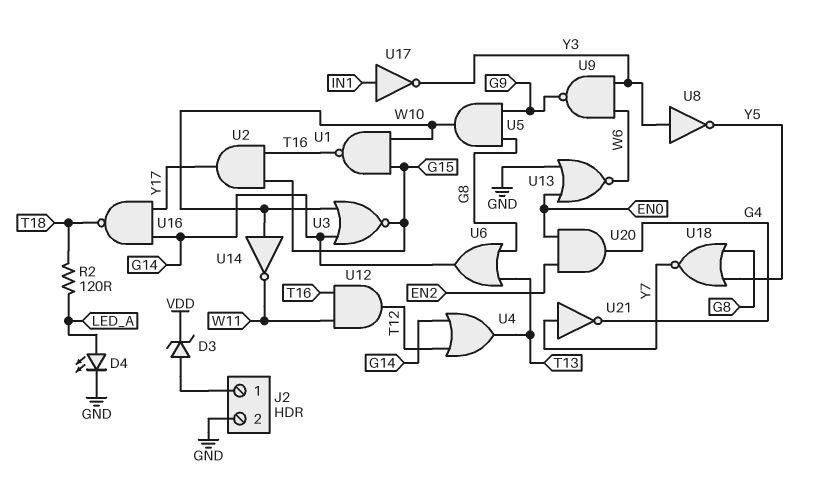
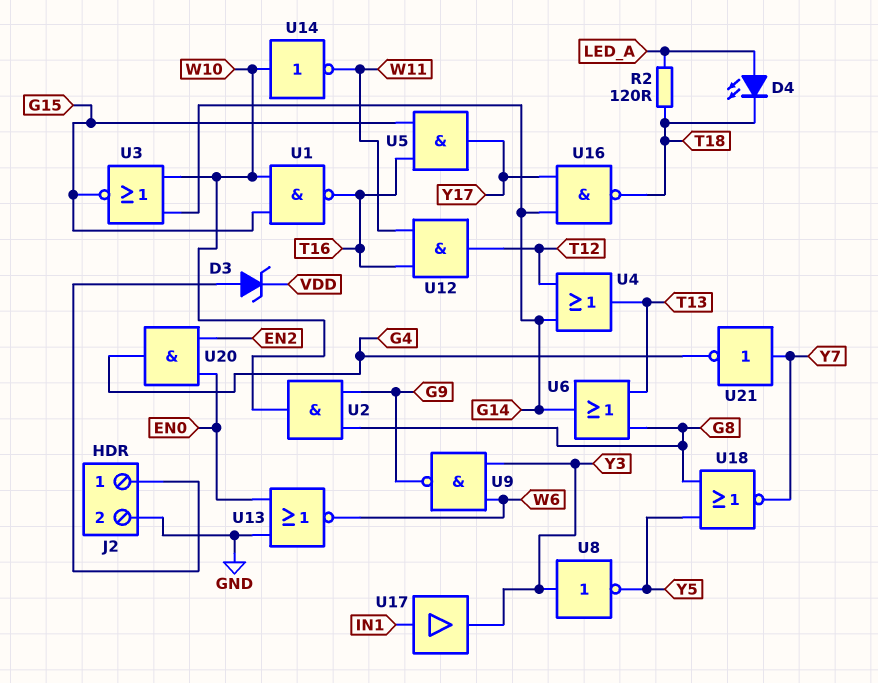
D4: LED (A LED_A, K GND) -> LED (A LED_A, K T18)
U2: AND (in G15, in T16, out Y17) -> AND (in G8, in G9, out W10)
U5: AND (in G8, in G9, out W10) -> AND (in G15, in T16, out Y17)
U17: NOT (in IN1, out Y3) -> buffer (in IN1, out Y3)

